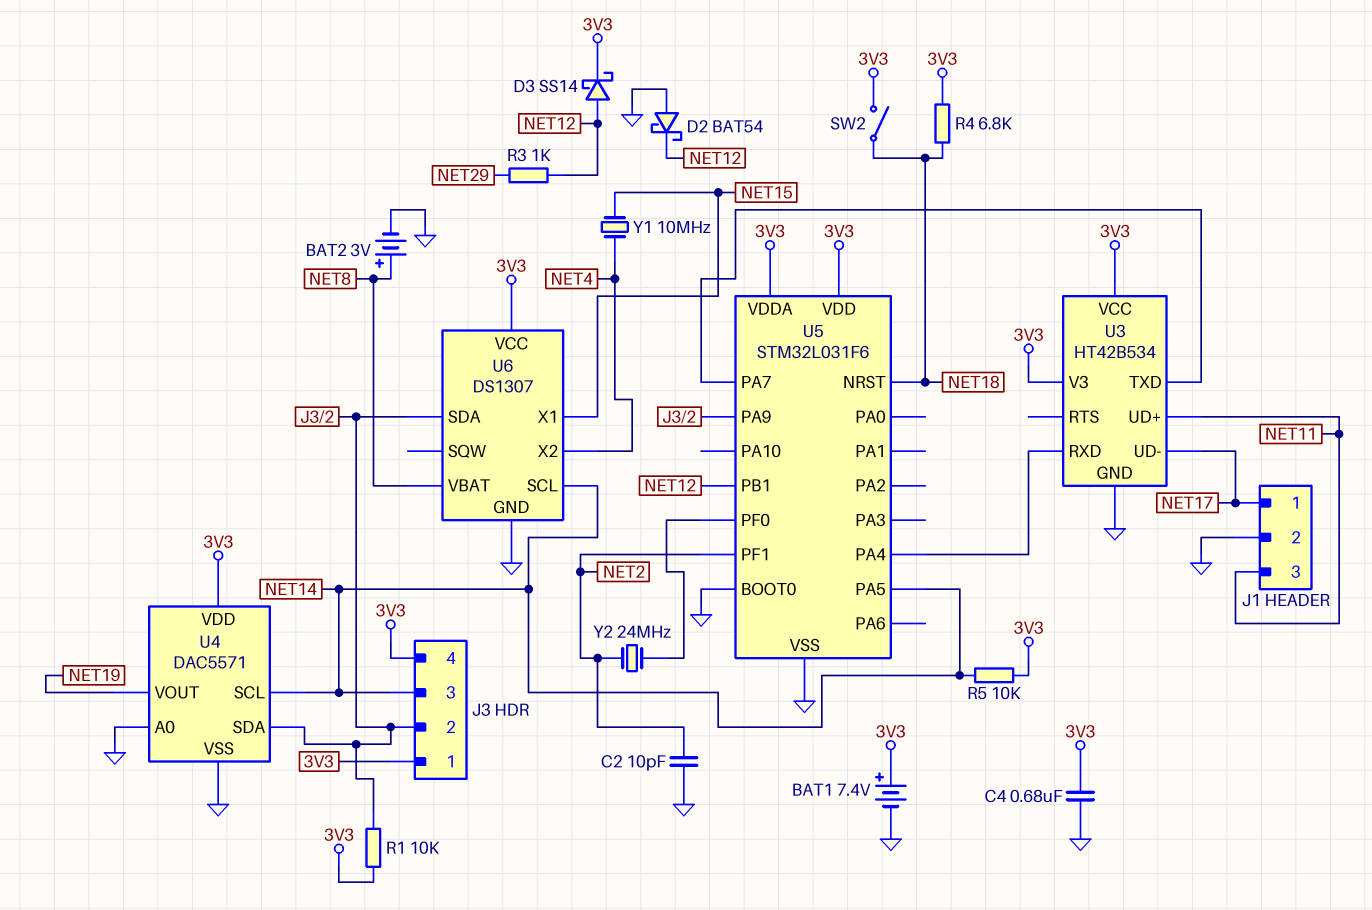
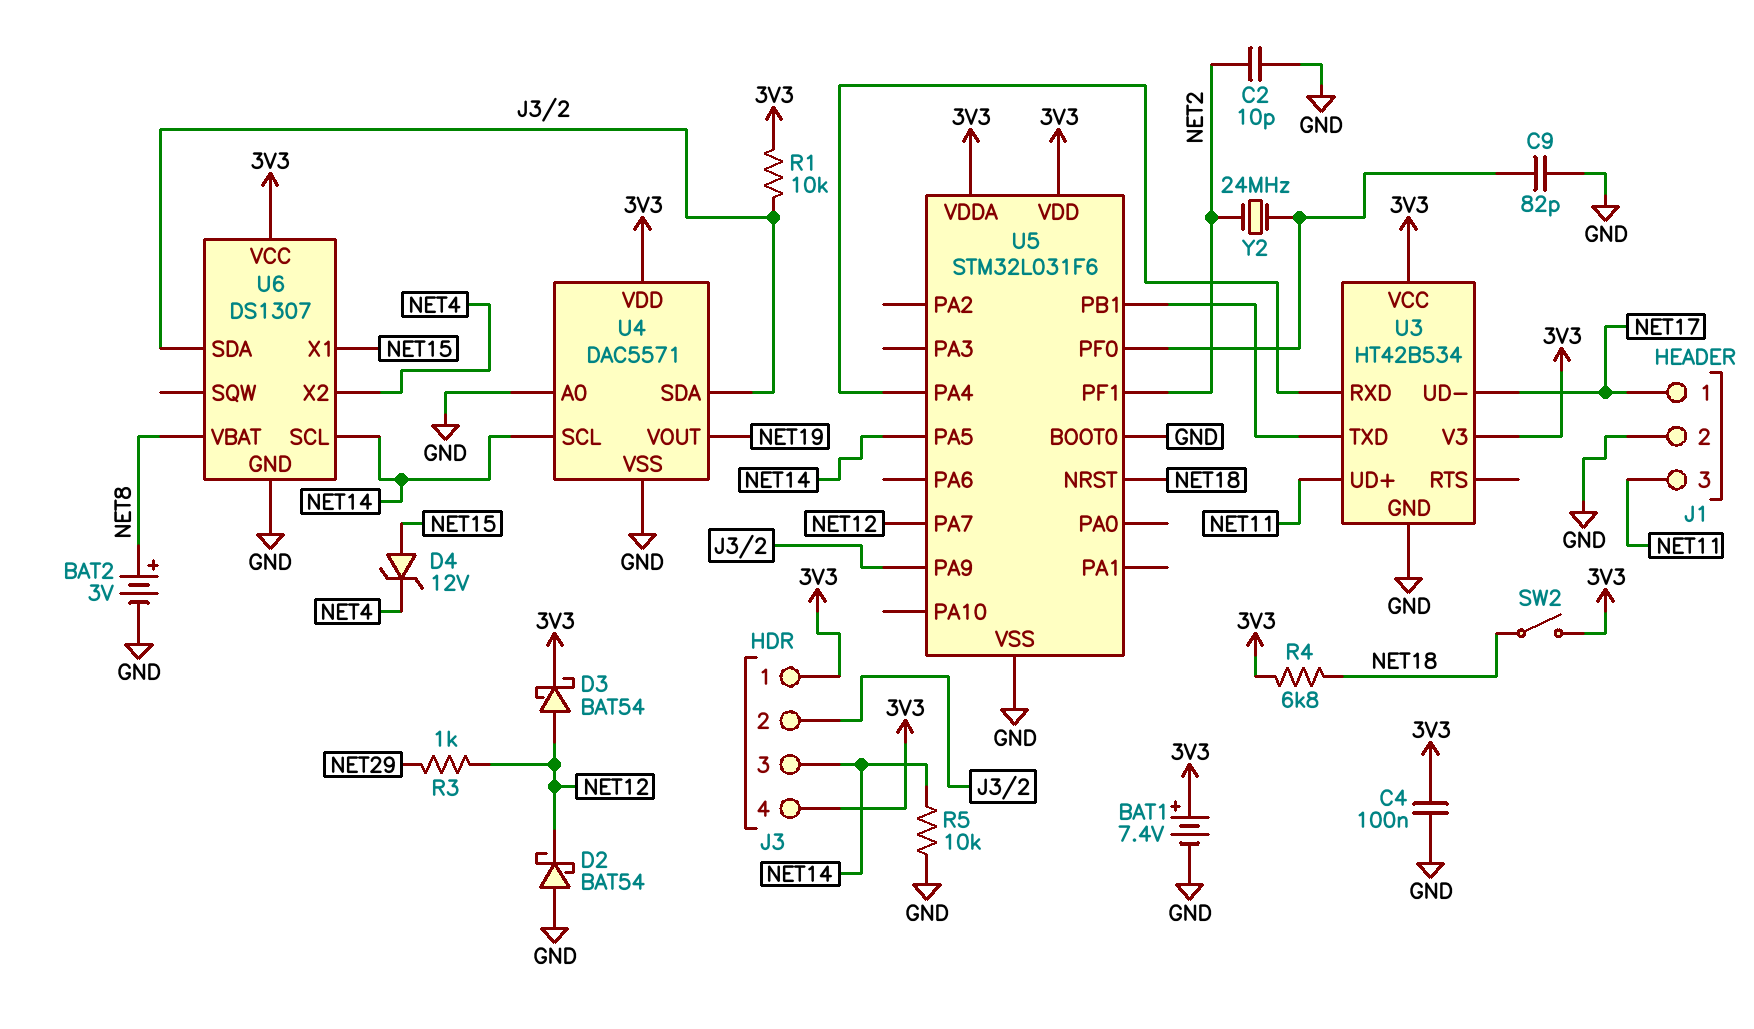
C4: 680nF (3V3, GND) -> 100nF (3V3, GND)
C9: none -> 82pF (GND, U5/PF0)
D3: schottky SS14 (A NET12, K 3V3) -> schottky BAT54 (A NET12, K 3V3)
D4: none -> zener 12V (A NET15, K NET4)
R5: 10k (3V3, NET14) -> 10k (GND, NET14)
U5 pin PA7: U3/TXD -> NET12
U5 pin PB1: NET12 -> U3/TXD
Y1: 10MHz (NET4, NET15) -> none

